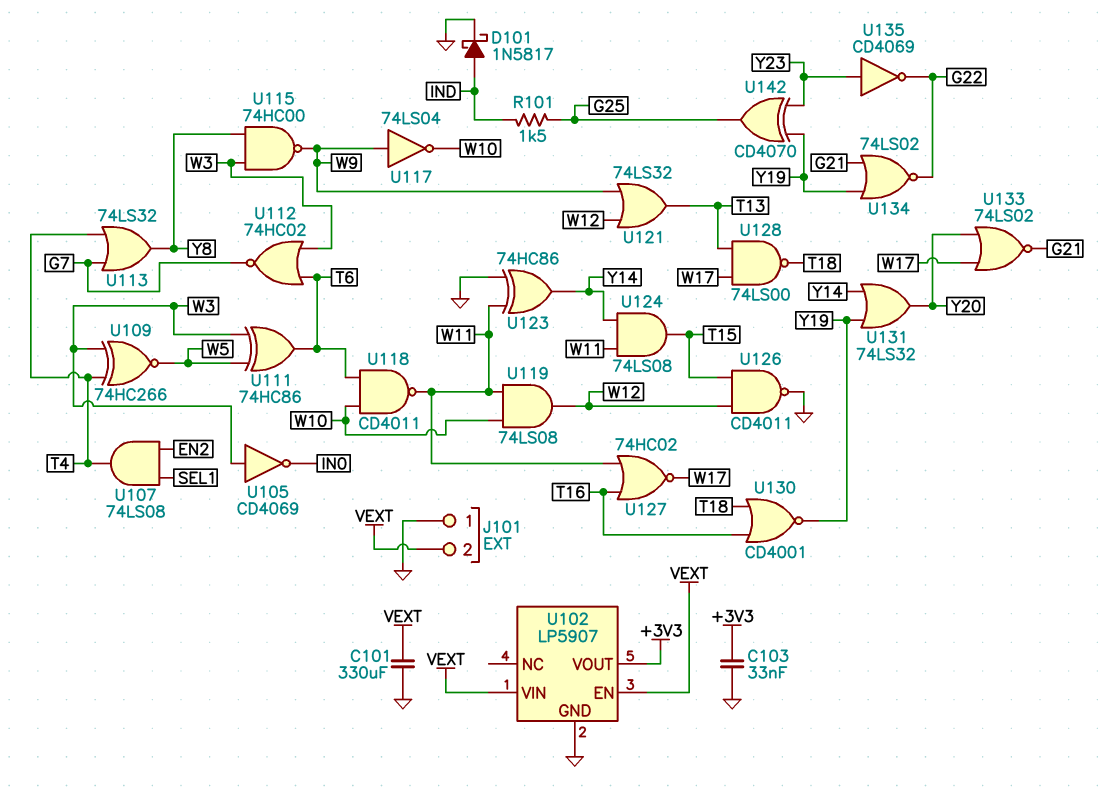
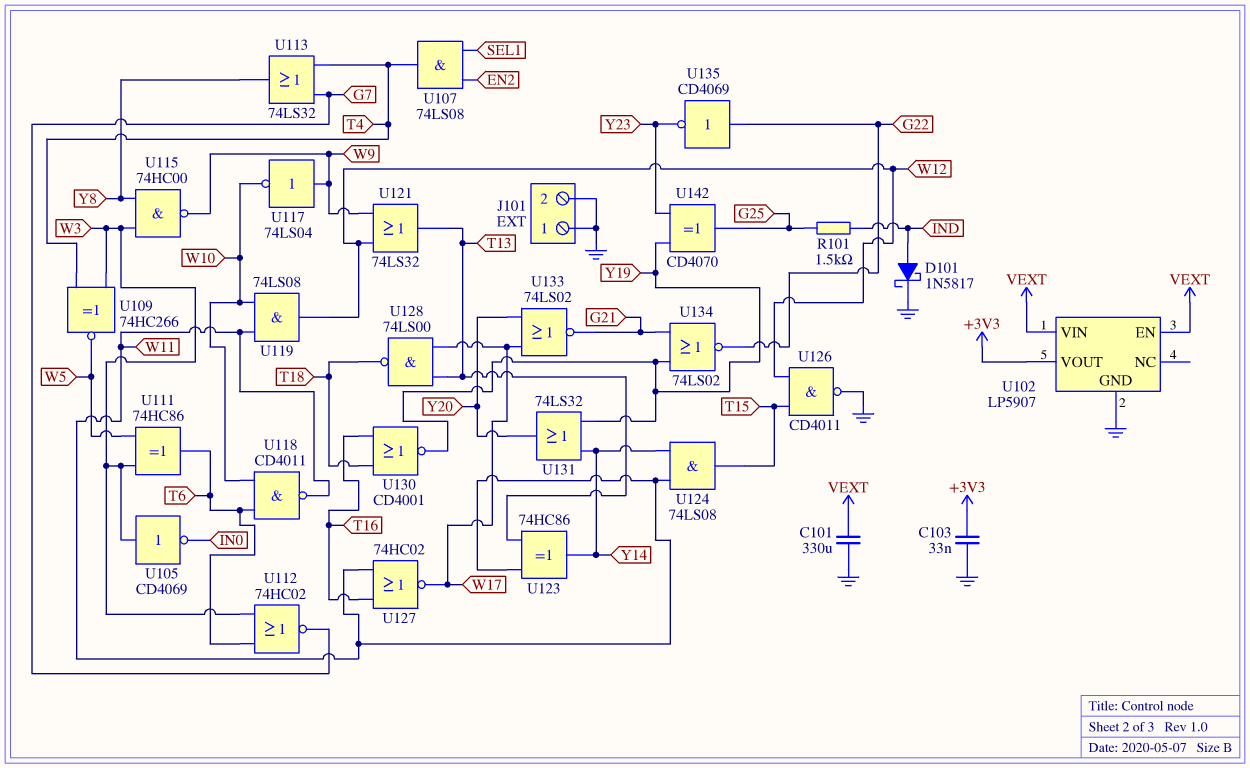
J101 pin 2: VEXT -> GND
U123: XOR 74HC86 (in GND, in W11, out Y14) -> XOR 74HC86 (in T13, in W11, out Y14)
U135: NOT CD4069 (in Y23, out G22) -> NOT CD4069 (in G22, out Y23)

